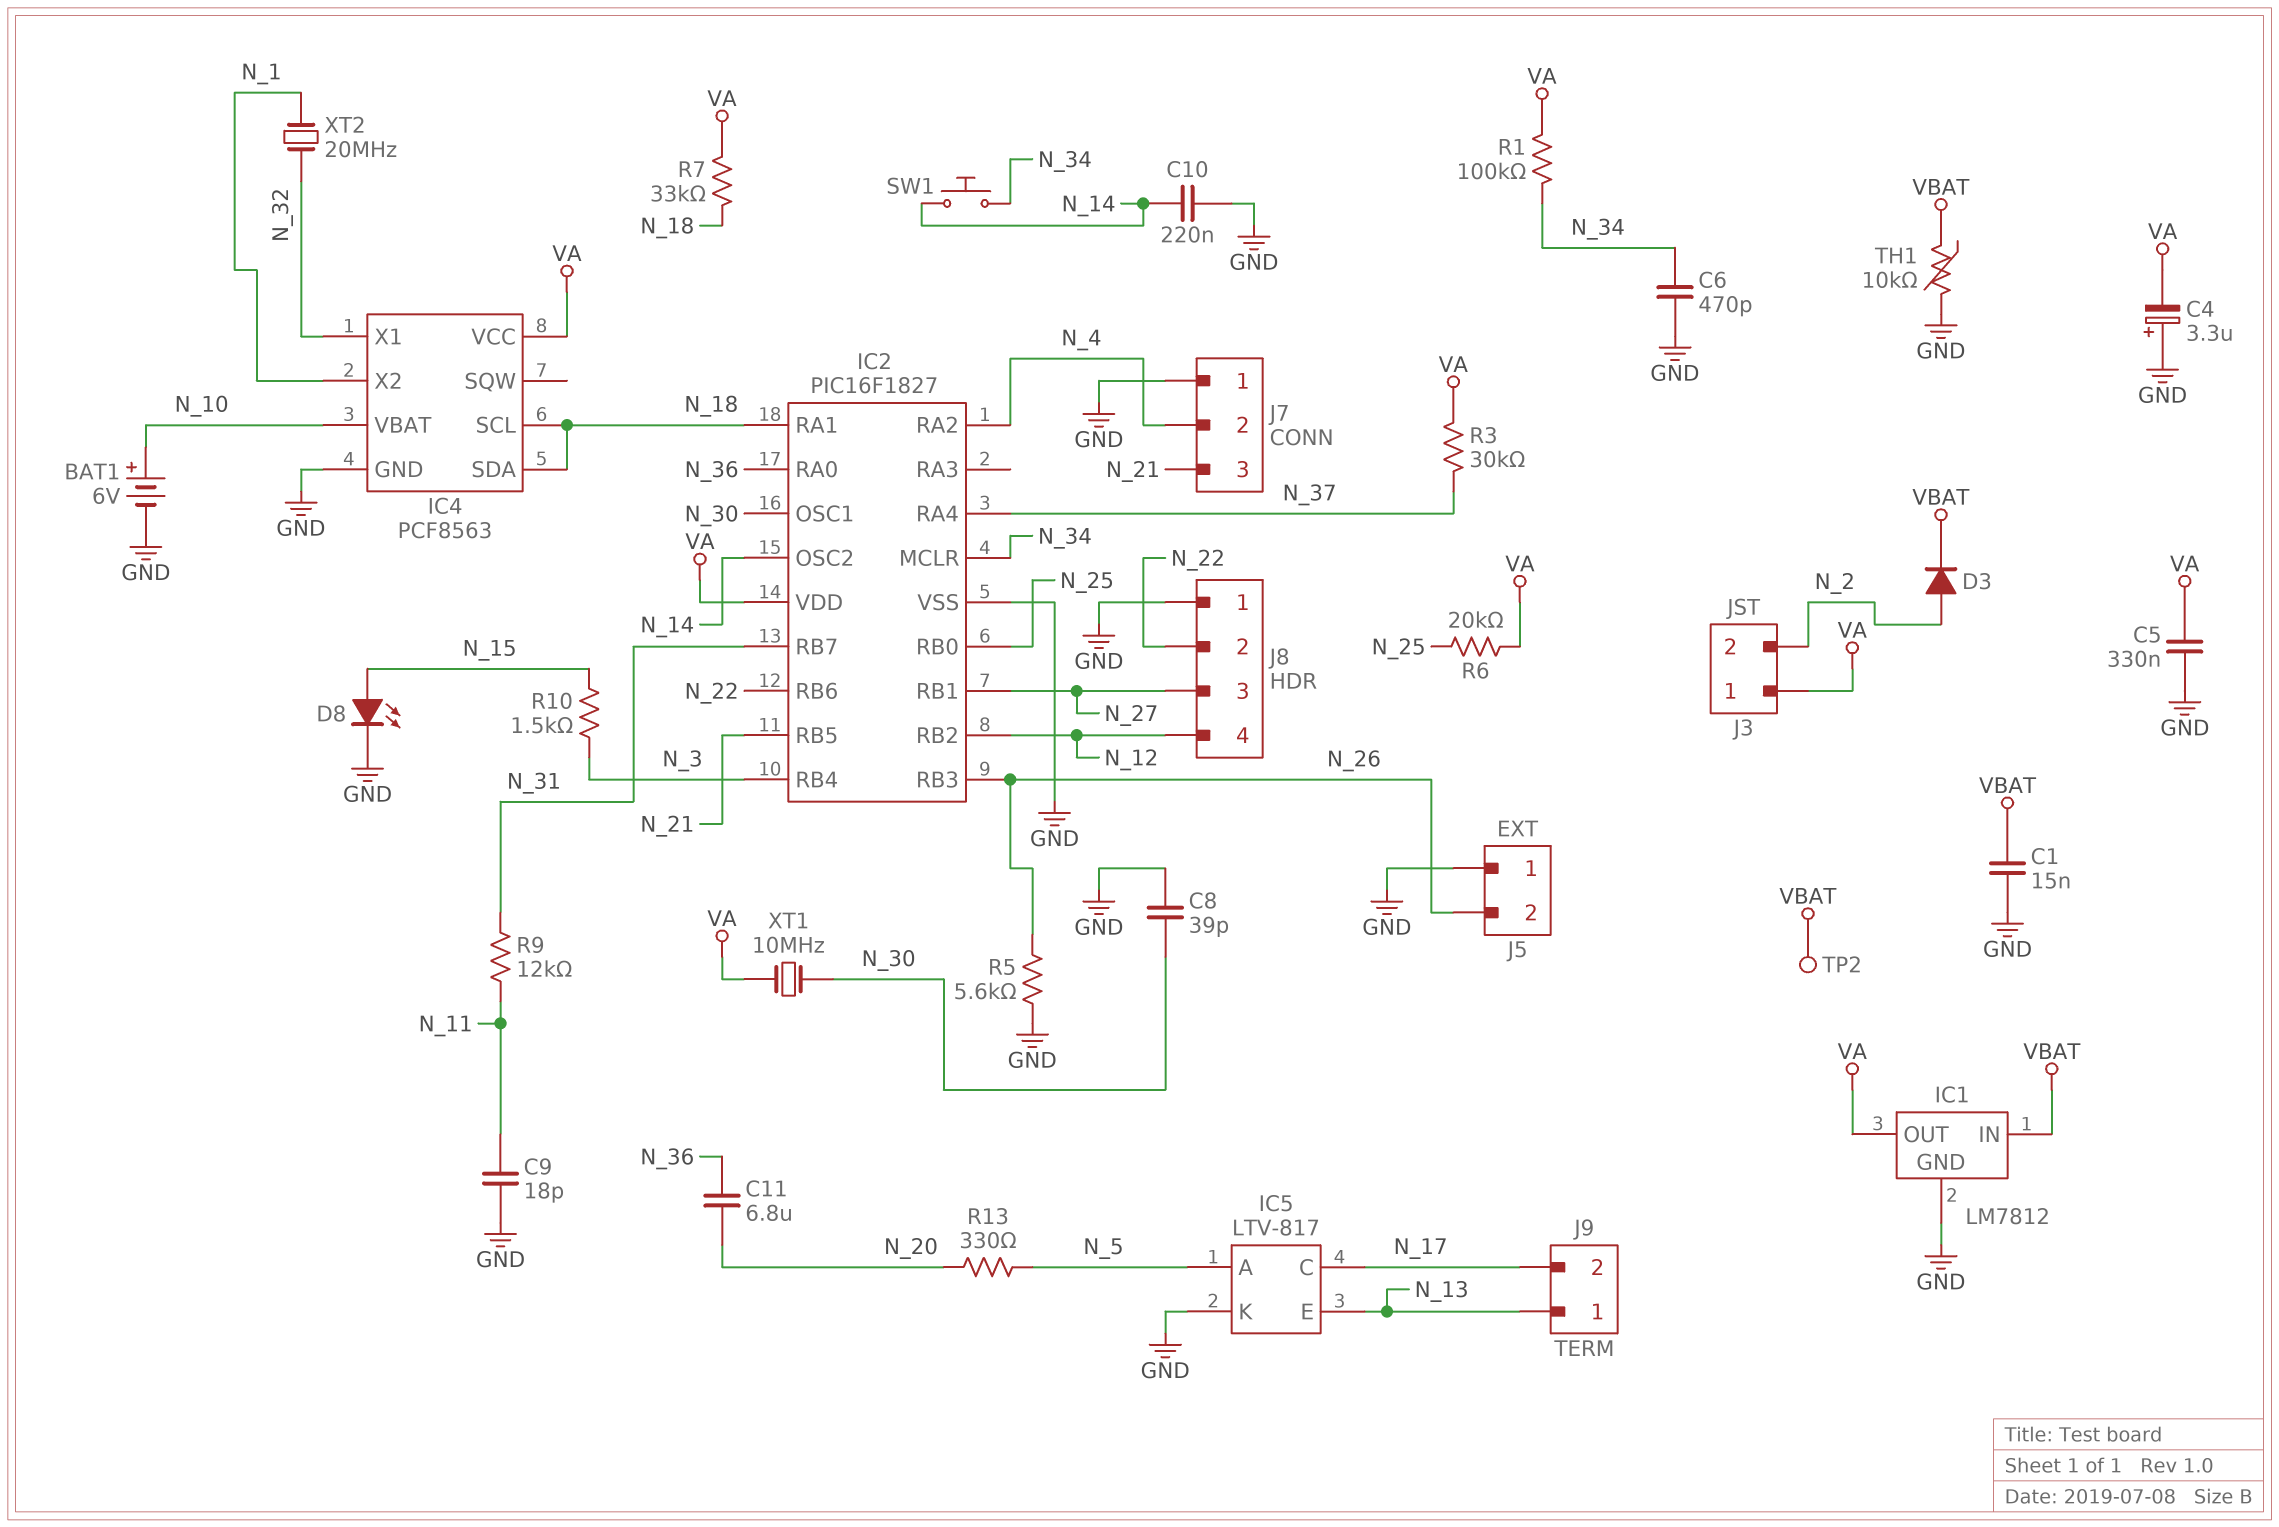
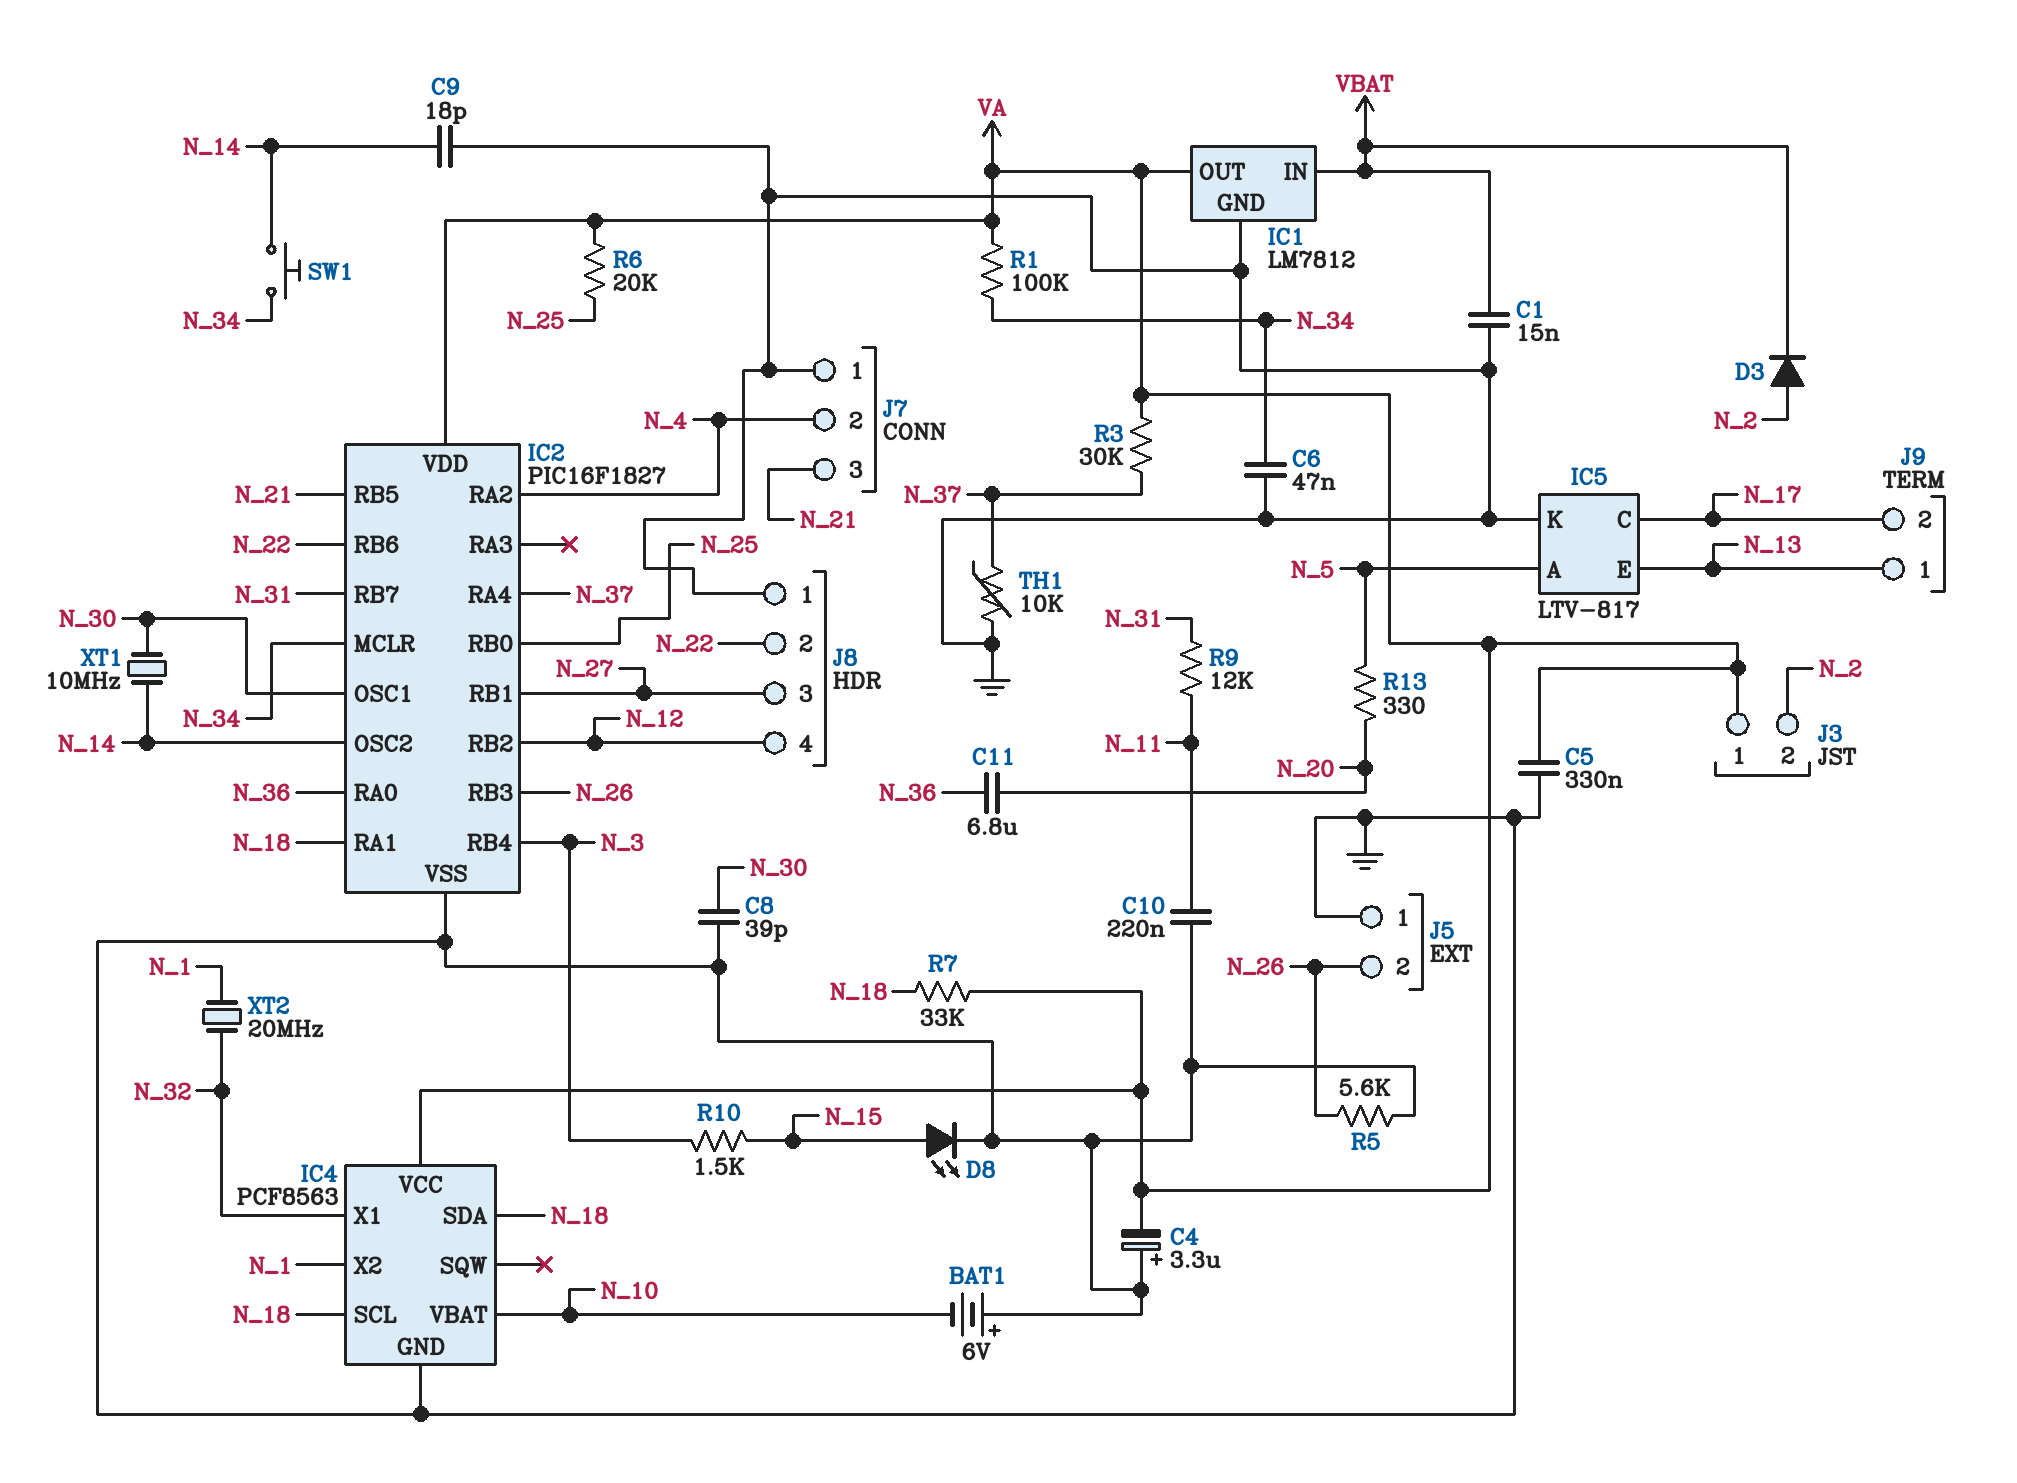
BAT1: 6V (plus N_10, minus GND) -> 6V (plus GND, minus N_10)
C6: 470pF (GND, N_34) -> 47nF (GND, N_34)
C9: 18pF (GND, N_11) -> 18pF (GND, N_14)
C10: 220nF (GND, N_14) -> 220nF (GND, N_11)
TH1: 10k (GND, VBAT) -> 10k (GND, N_37)
TP2: test point (VBAT) -> none
XT1: 10MHz (N_30, VA) -> 10MHz (N_14, N_30)

